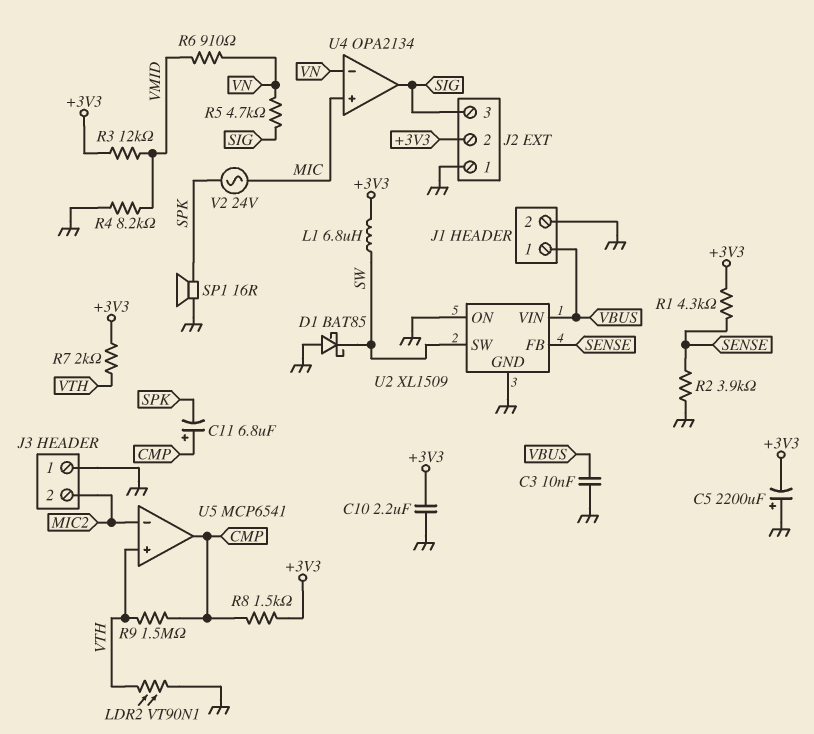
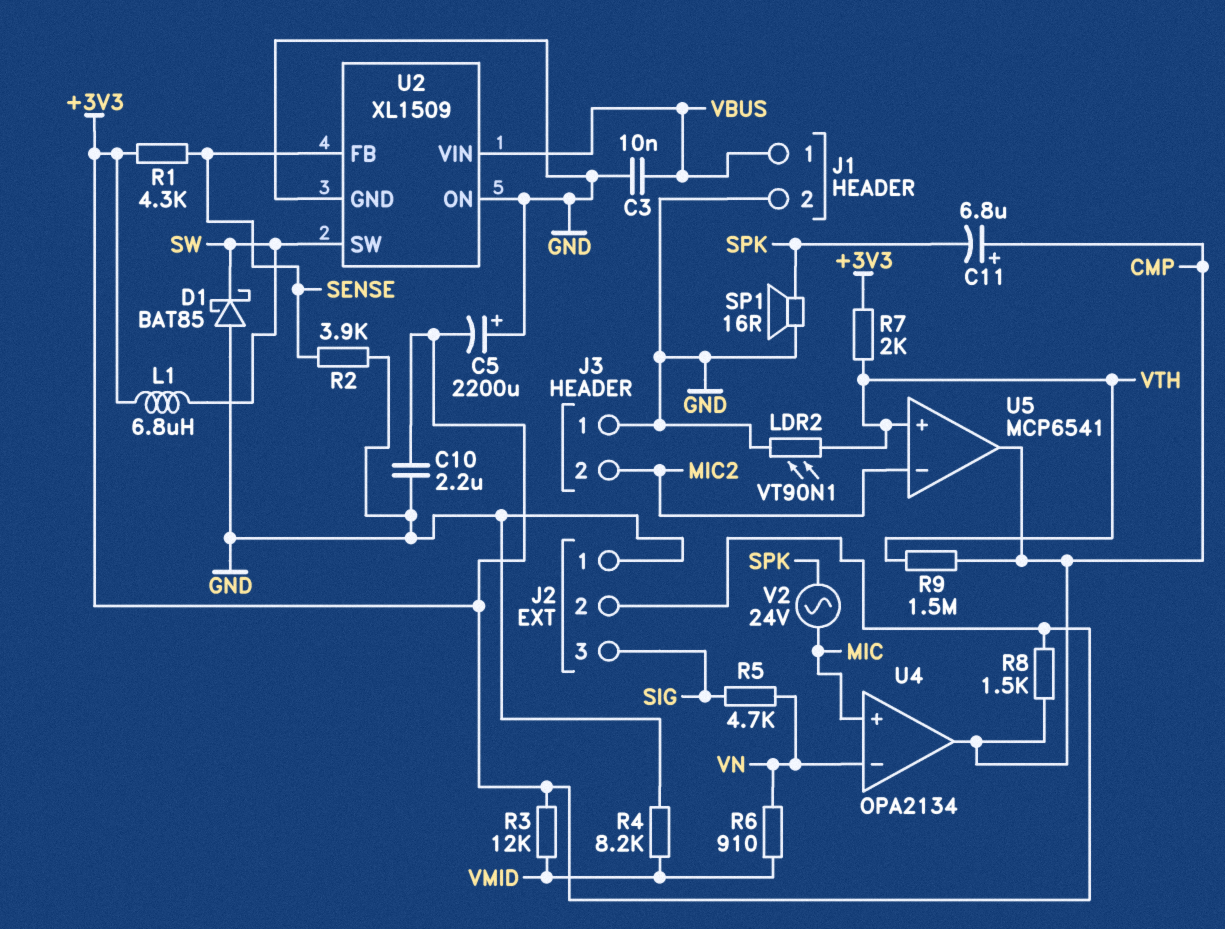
U4 pin out: SIG -> CMP

